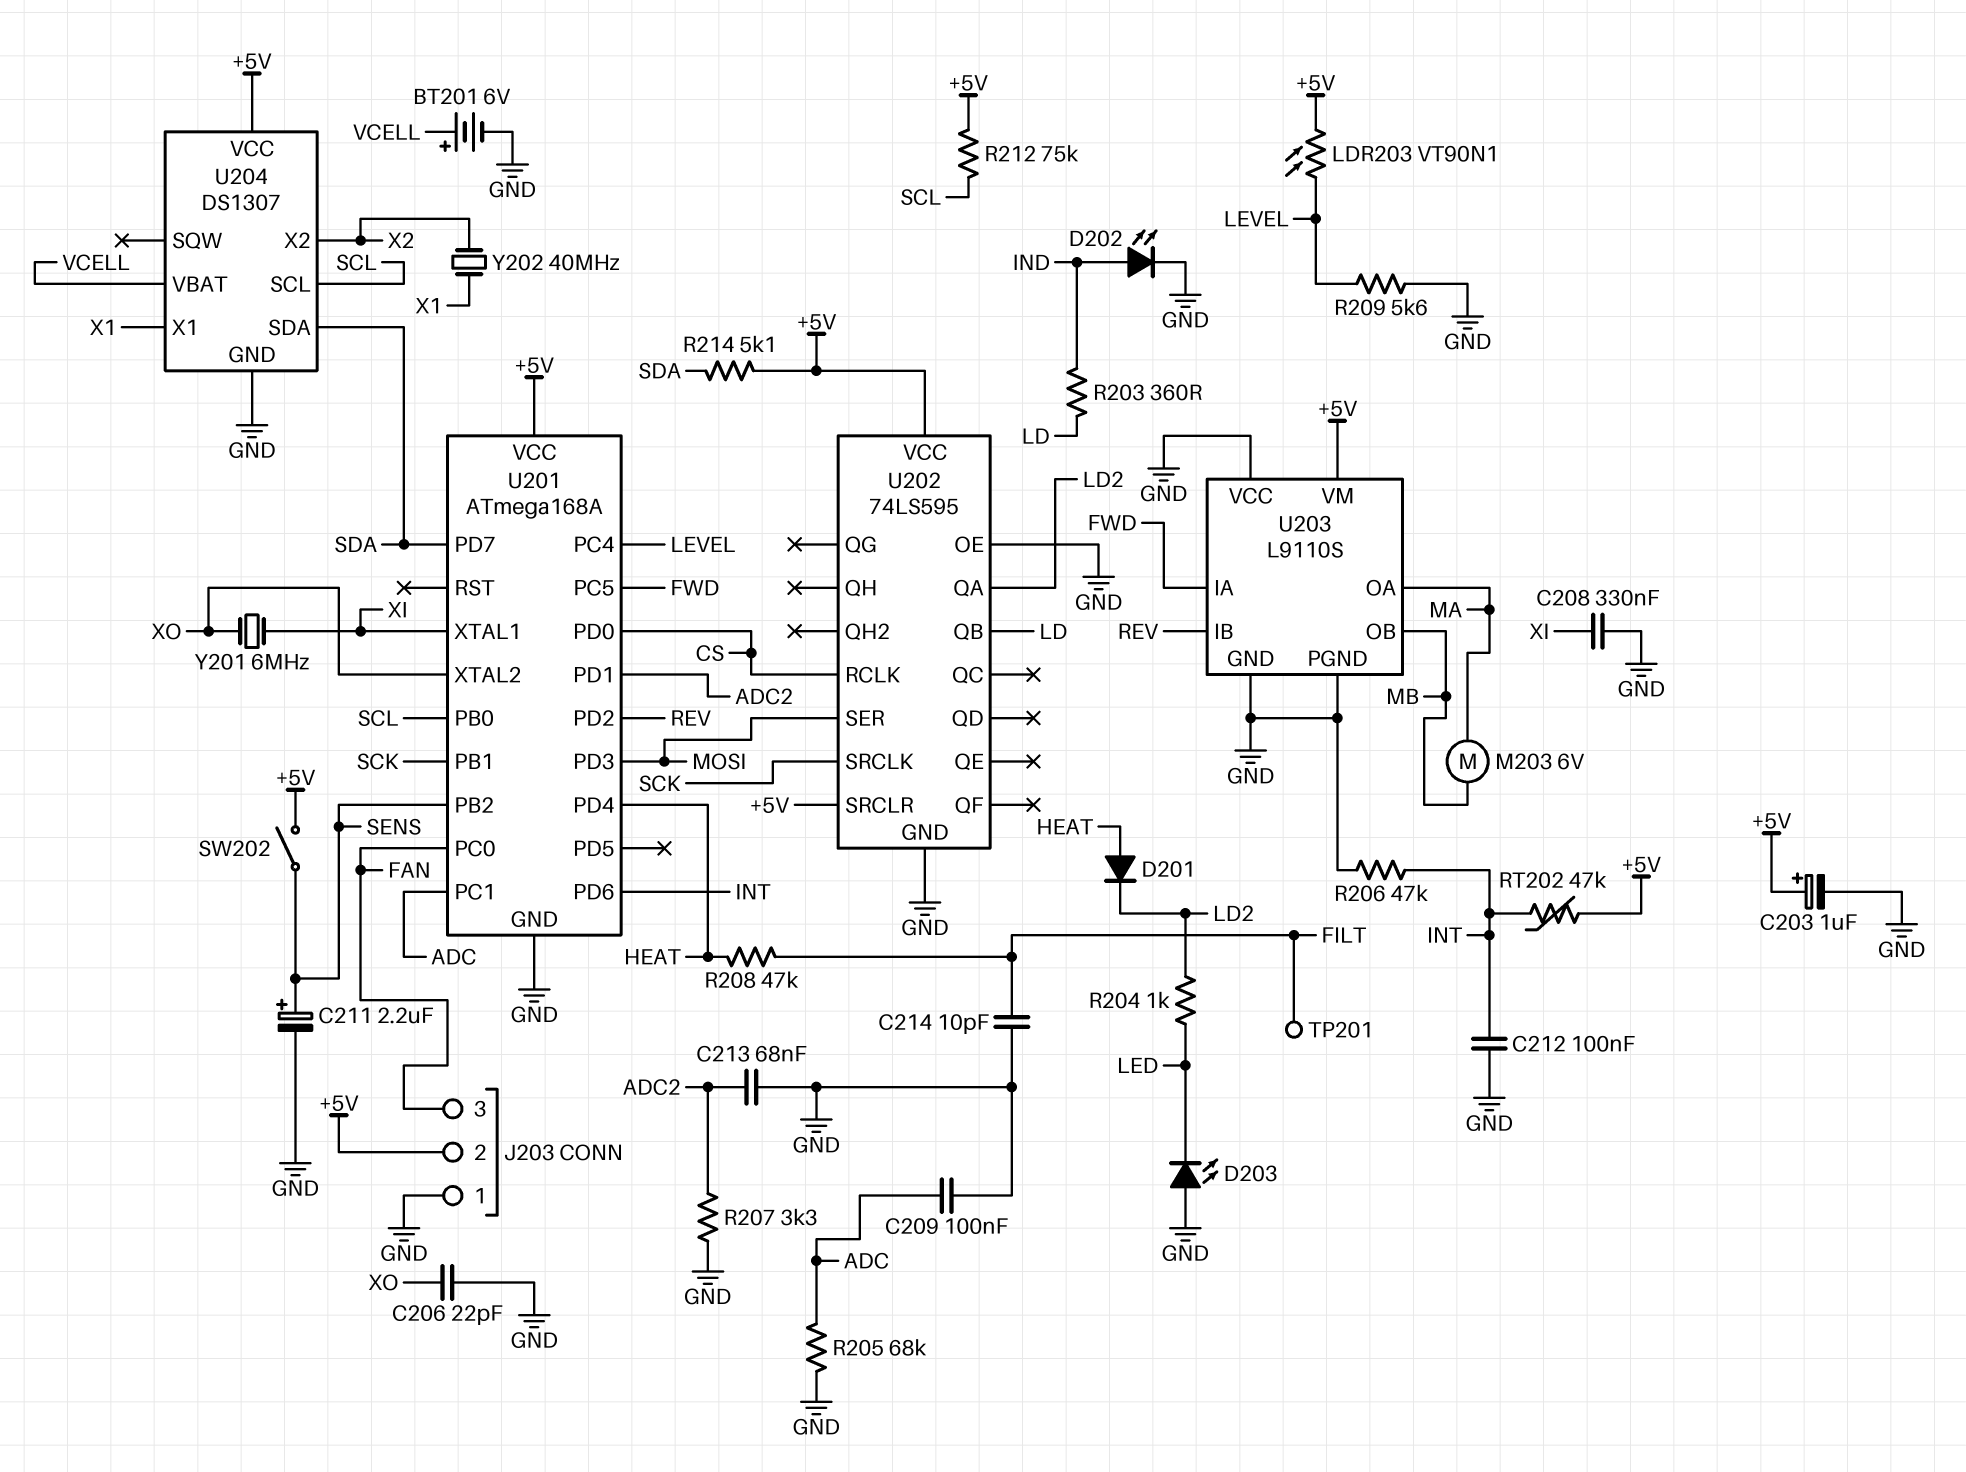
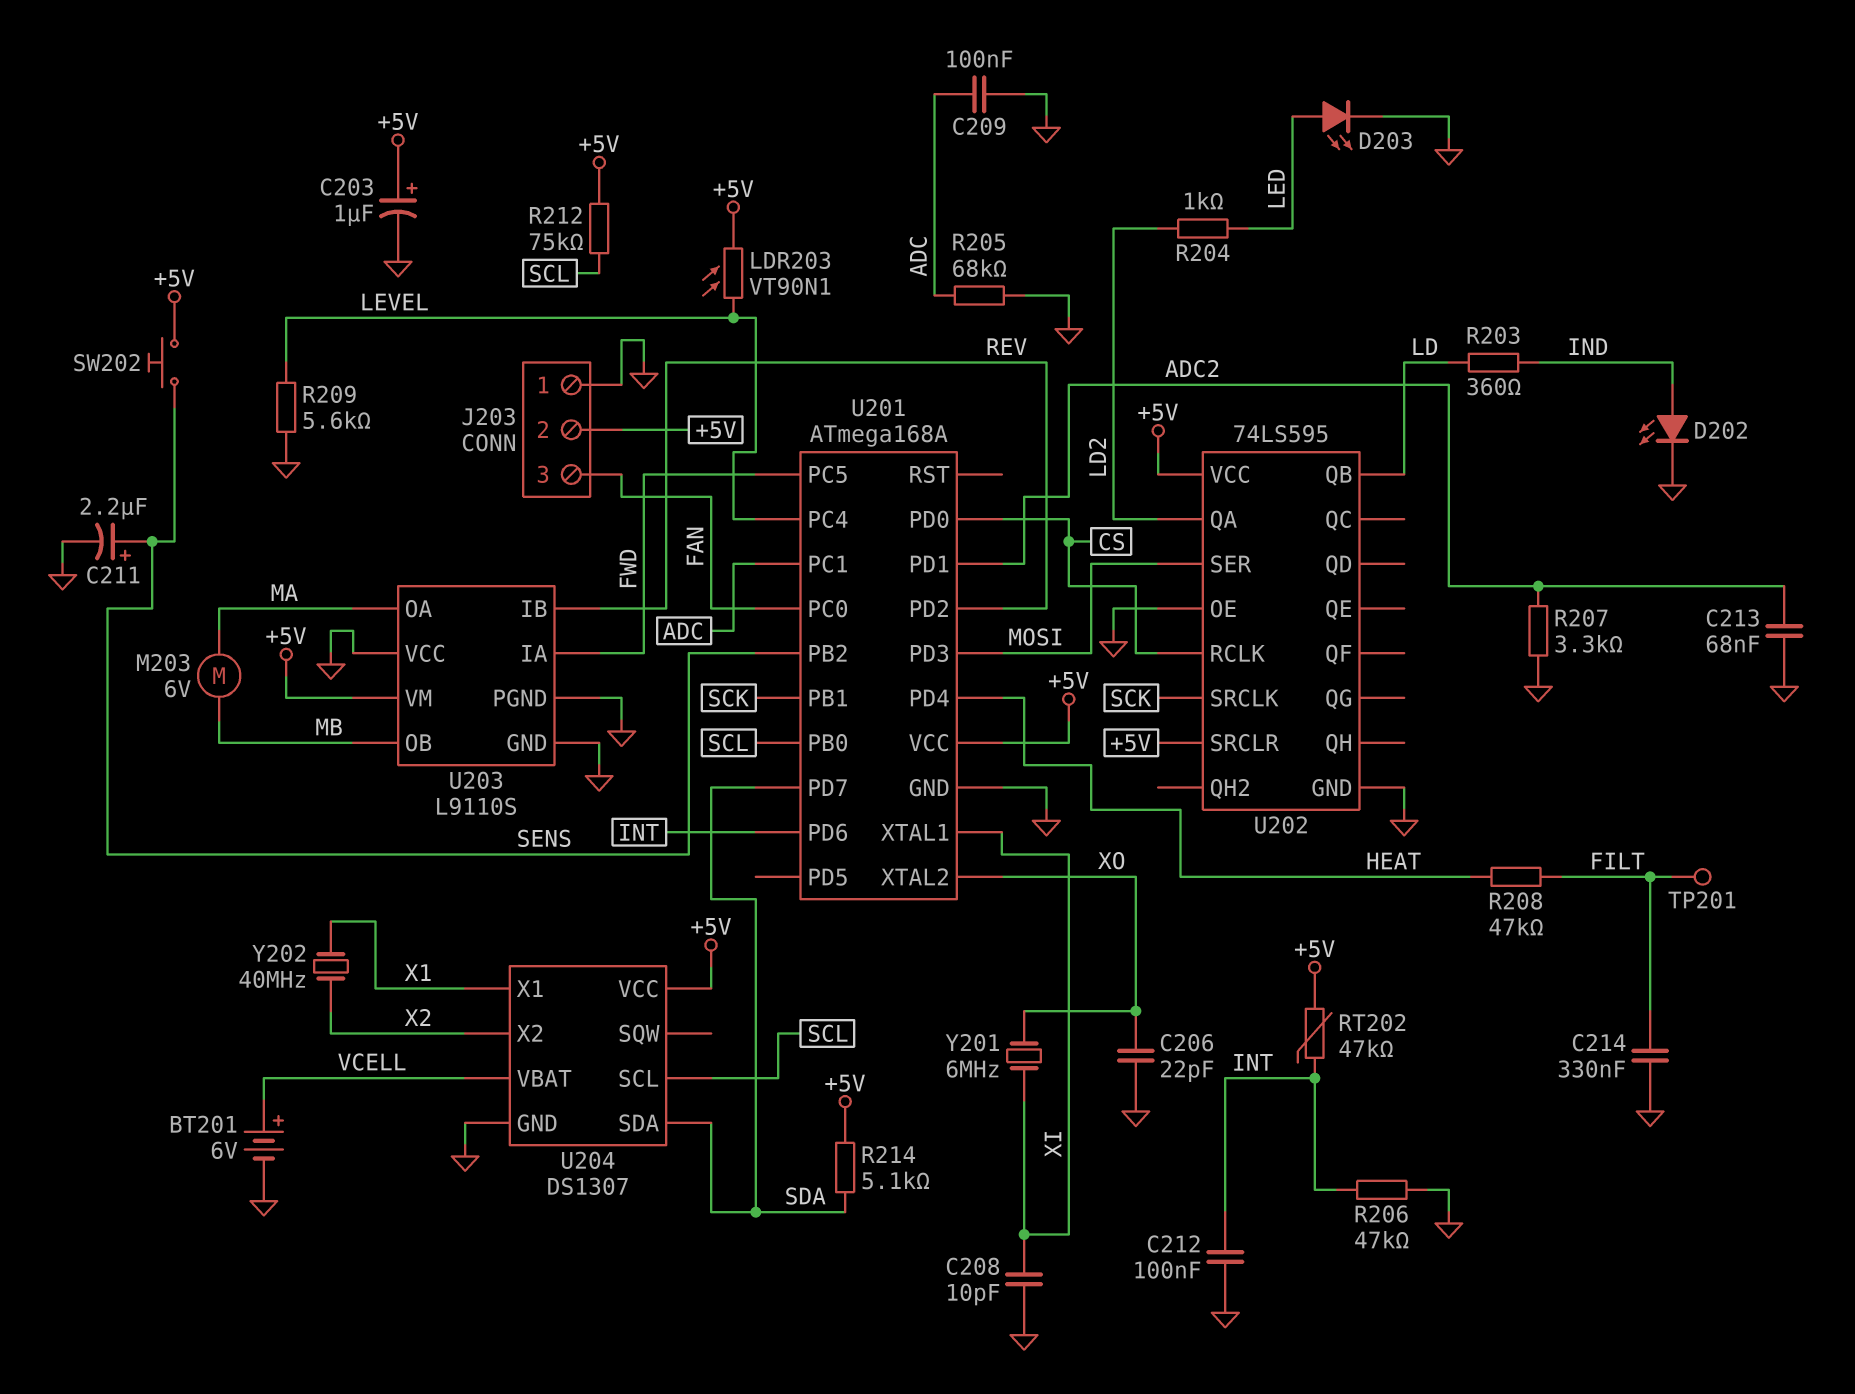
C208: 330nF (GND, XI) -> 10pF (GND, XI)
C214: 10pF (FILT, GND) -> 330nF (FILT, GND)
D201: diode (A HEAT, K LD2) -> none
D203: LED (A GND, K LED) -> LED (A LED, K GND)
SW202: switch (+5V, SENS) -> button (+5V, SENS)

